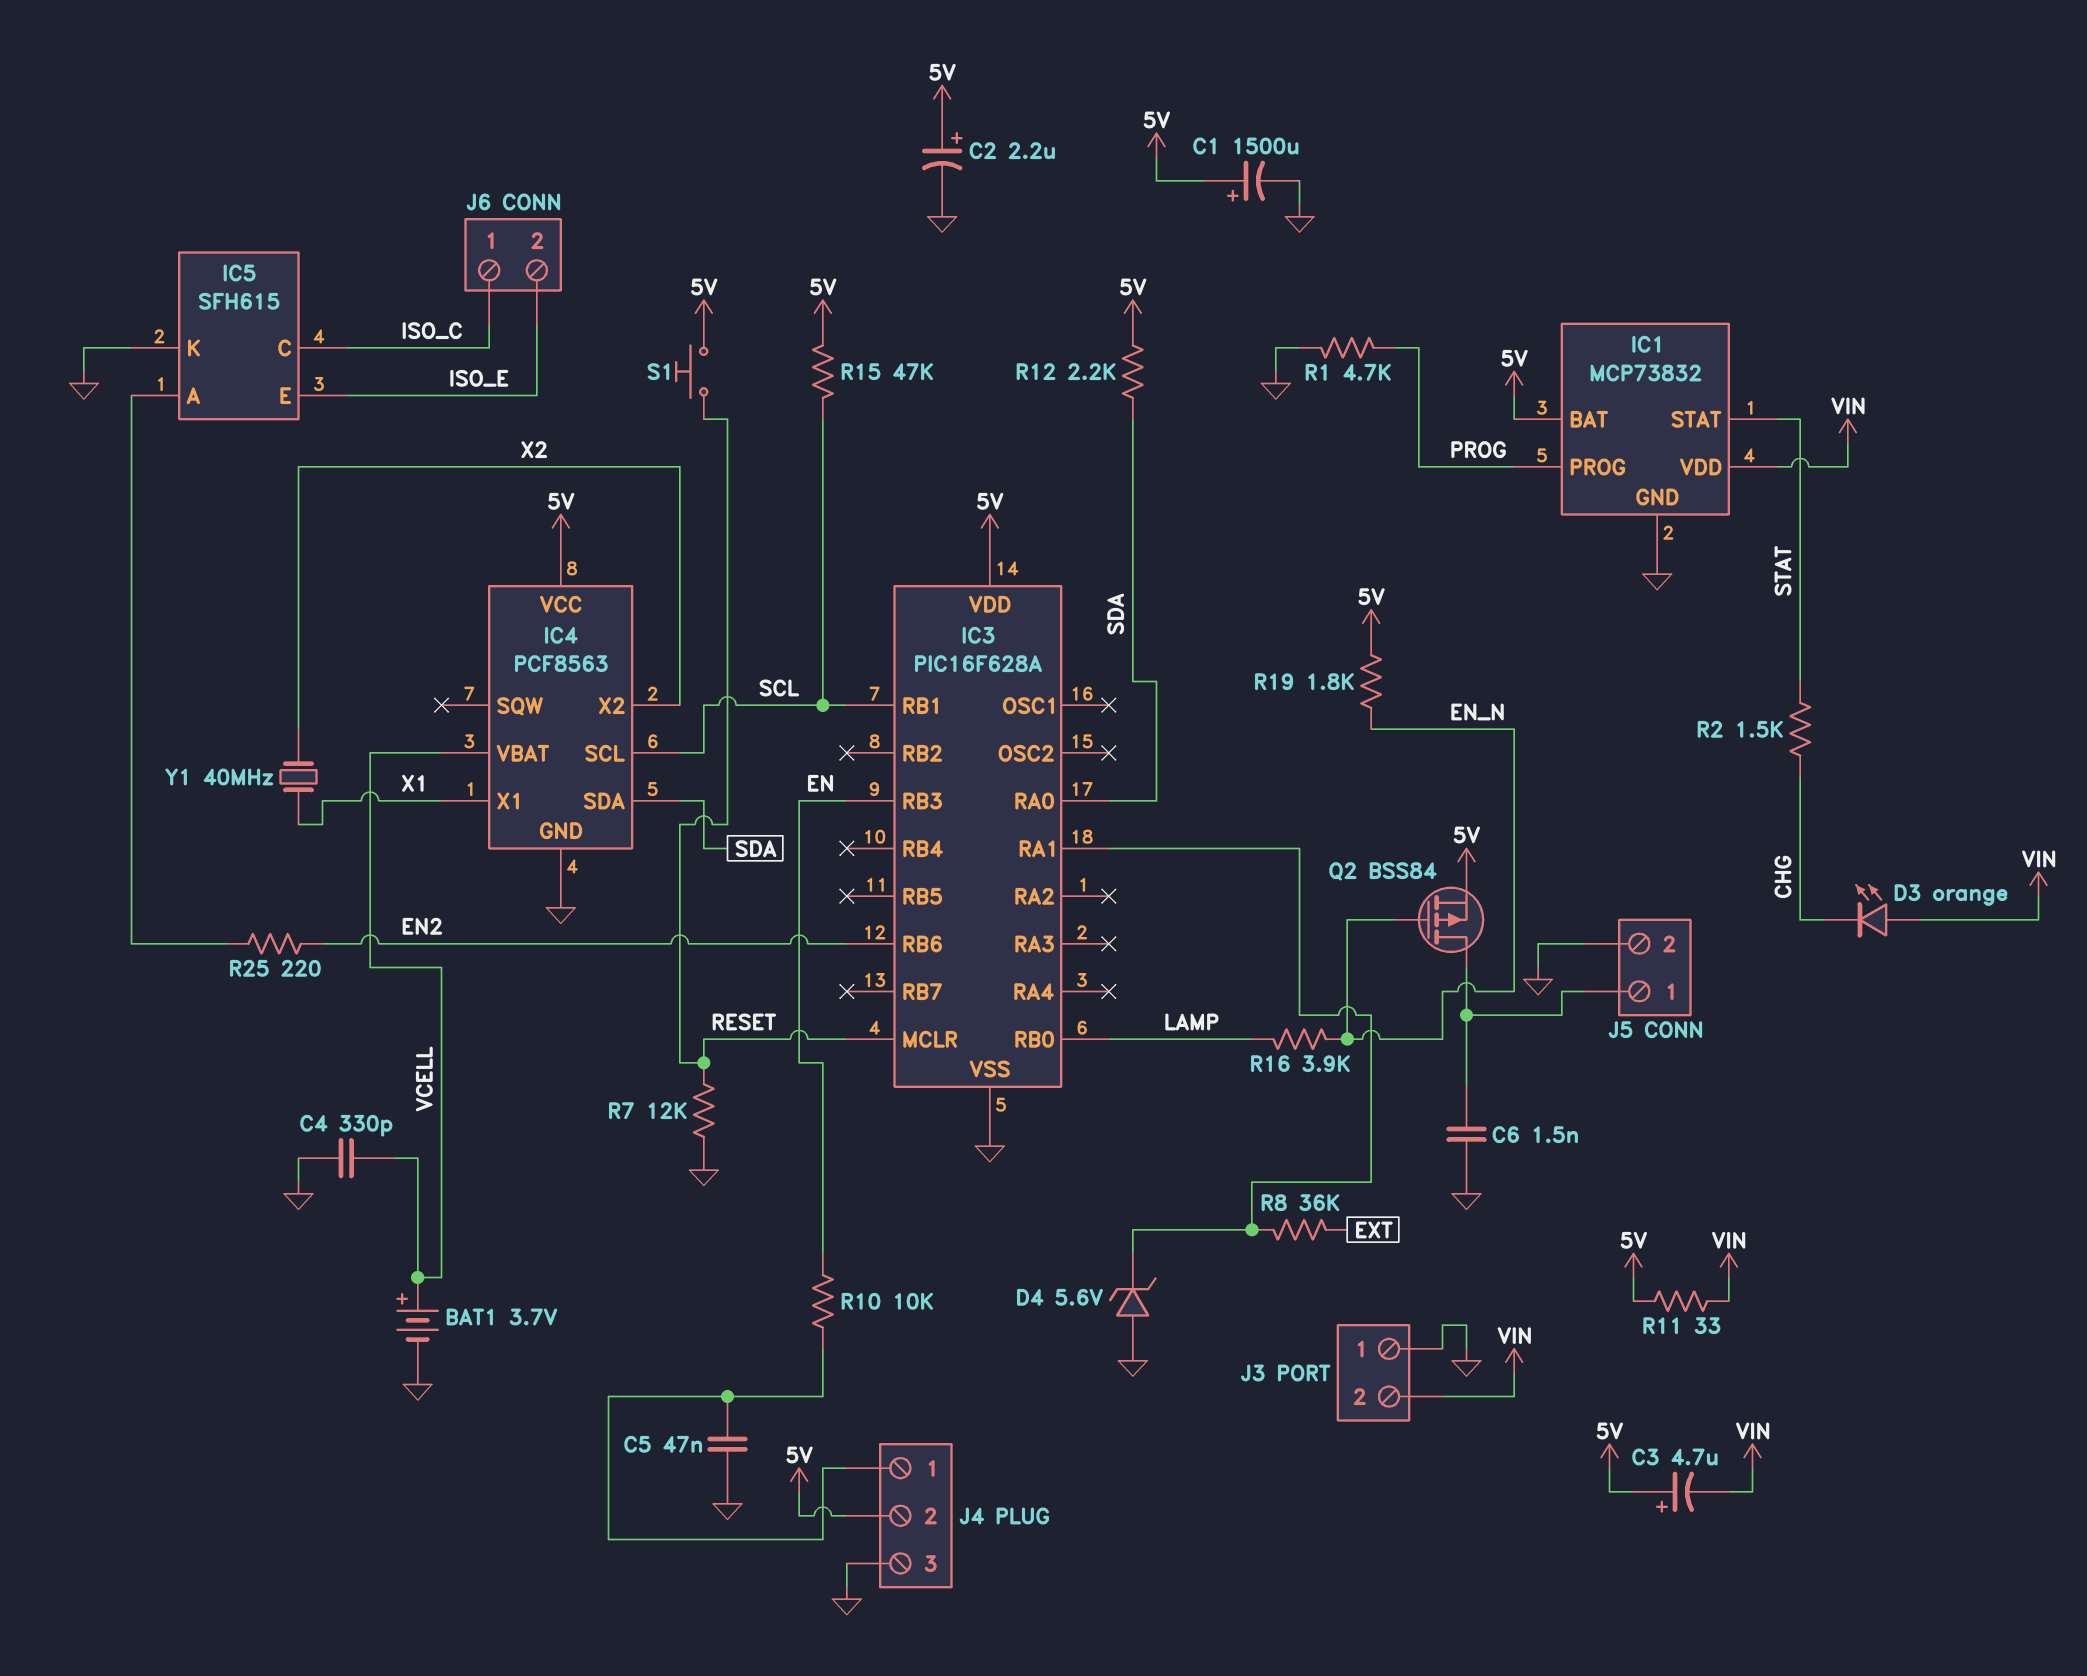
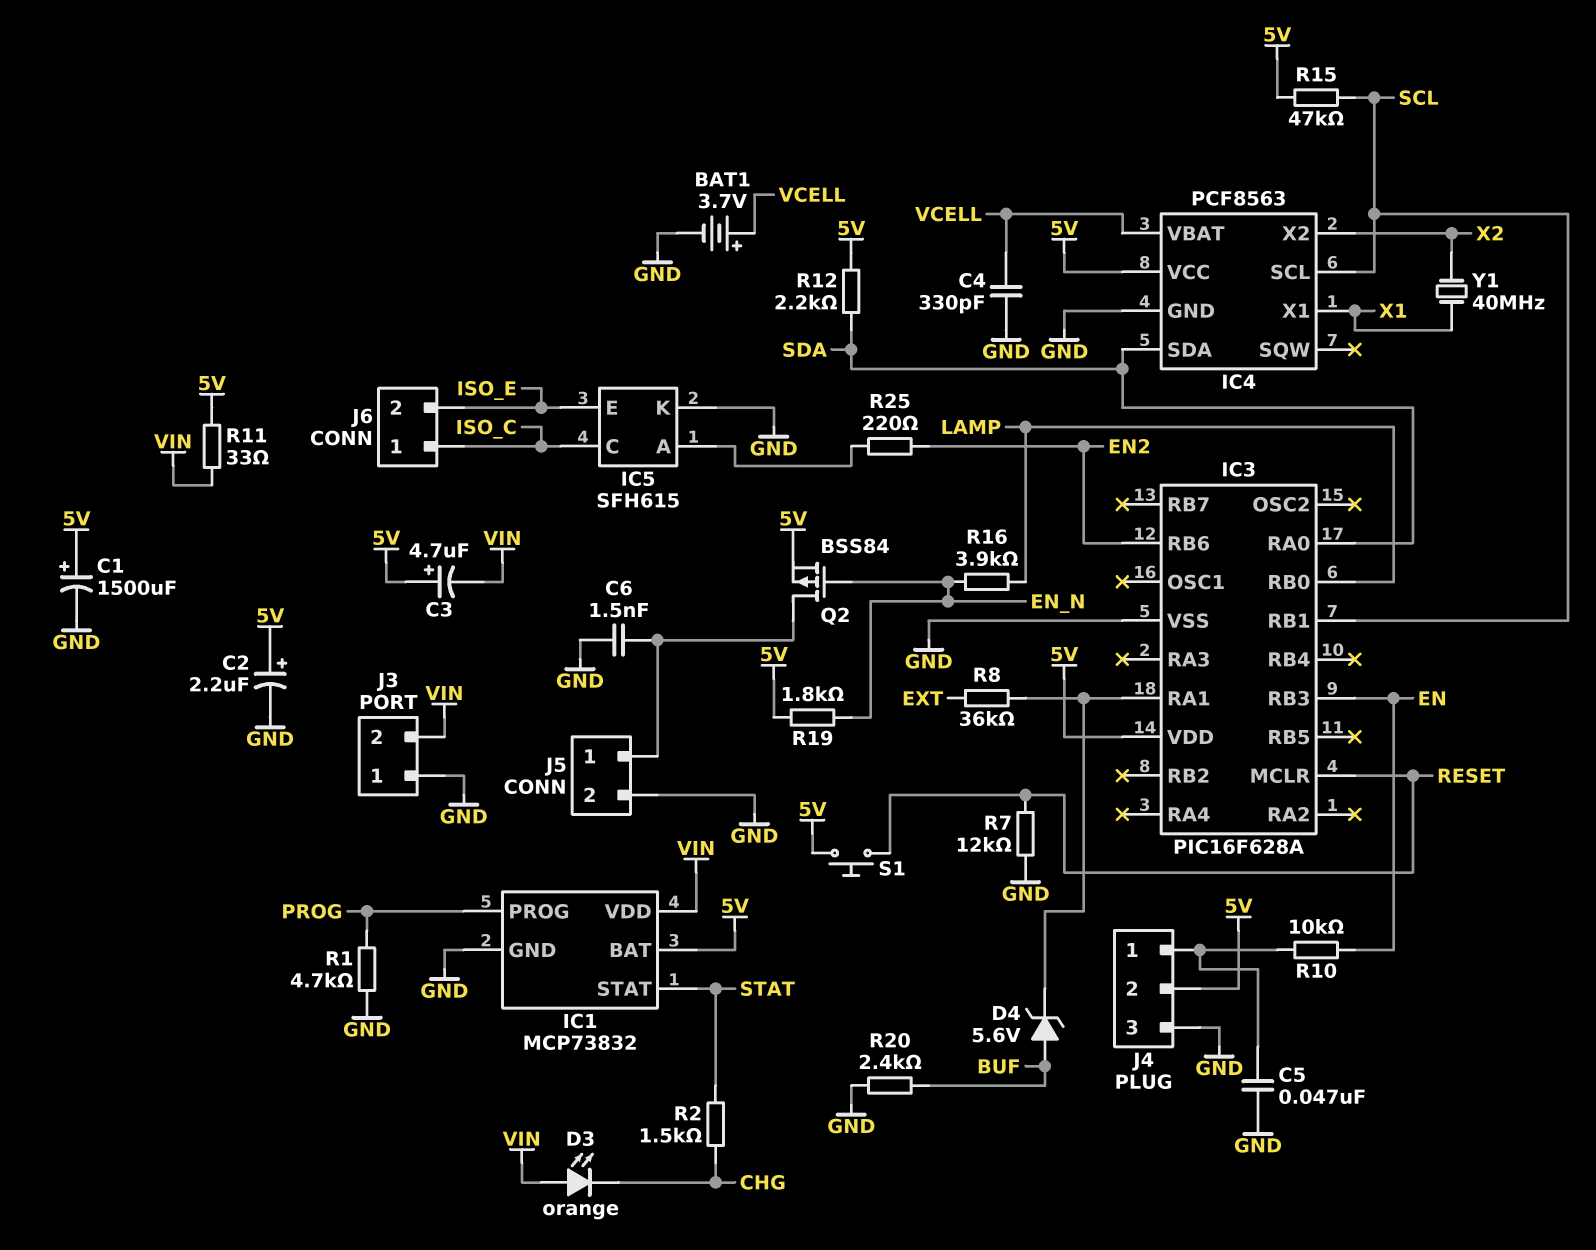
D4: zener 5.6V (A GND, K IC3/RA1) -> zener 5.6V (A BUF, K IC3/RA1)
R20: none -> 2.4k (BUF, GND)

